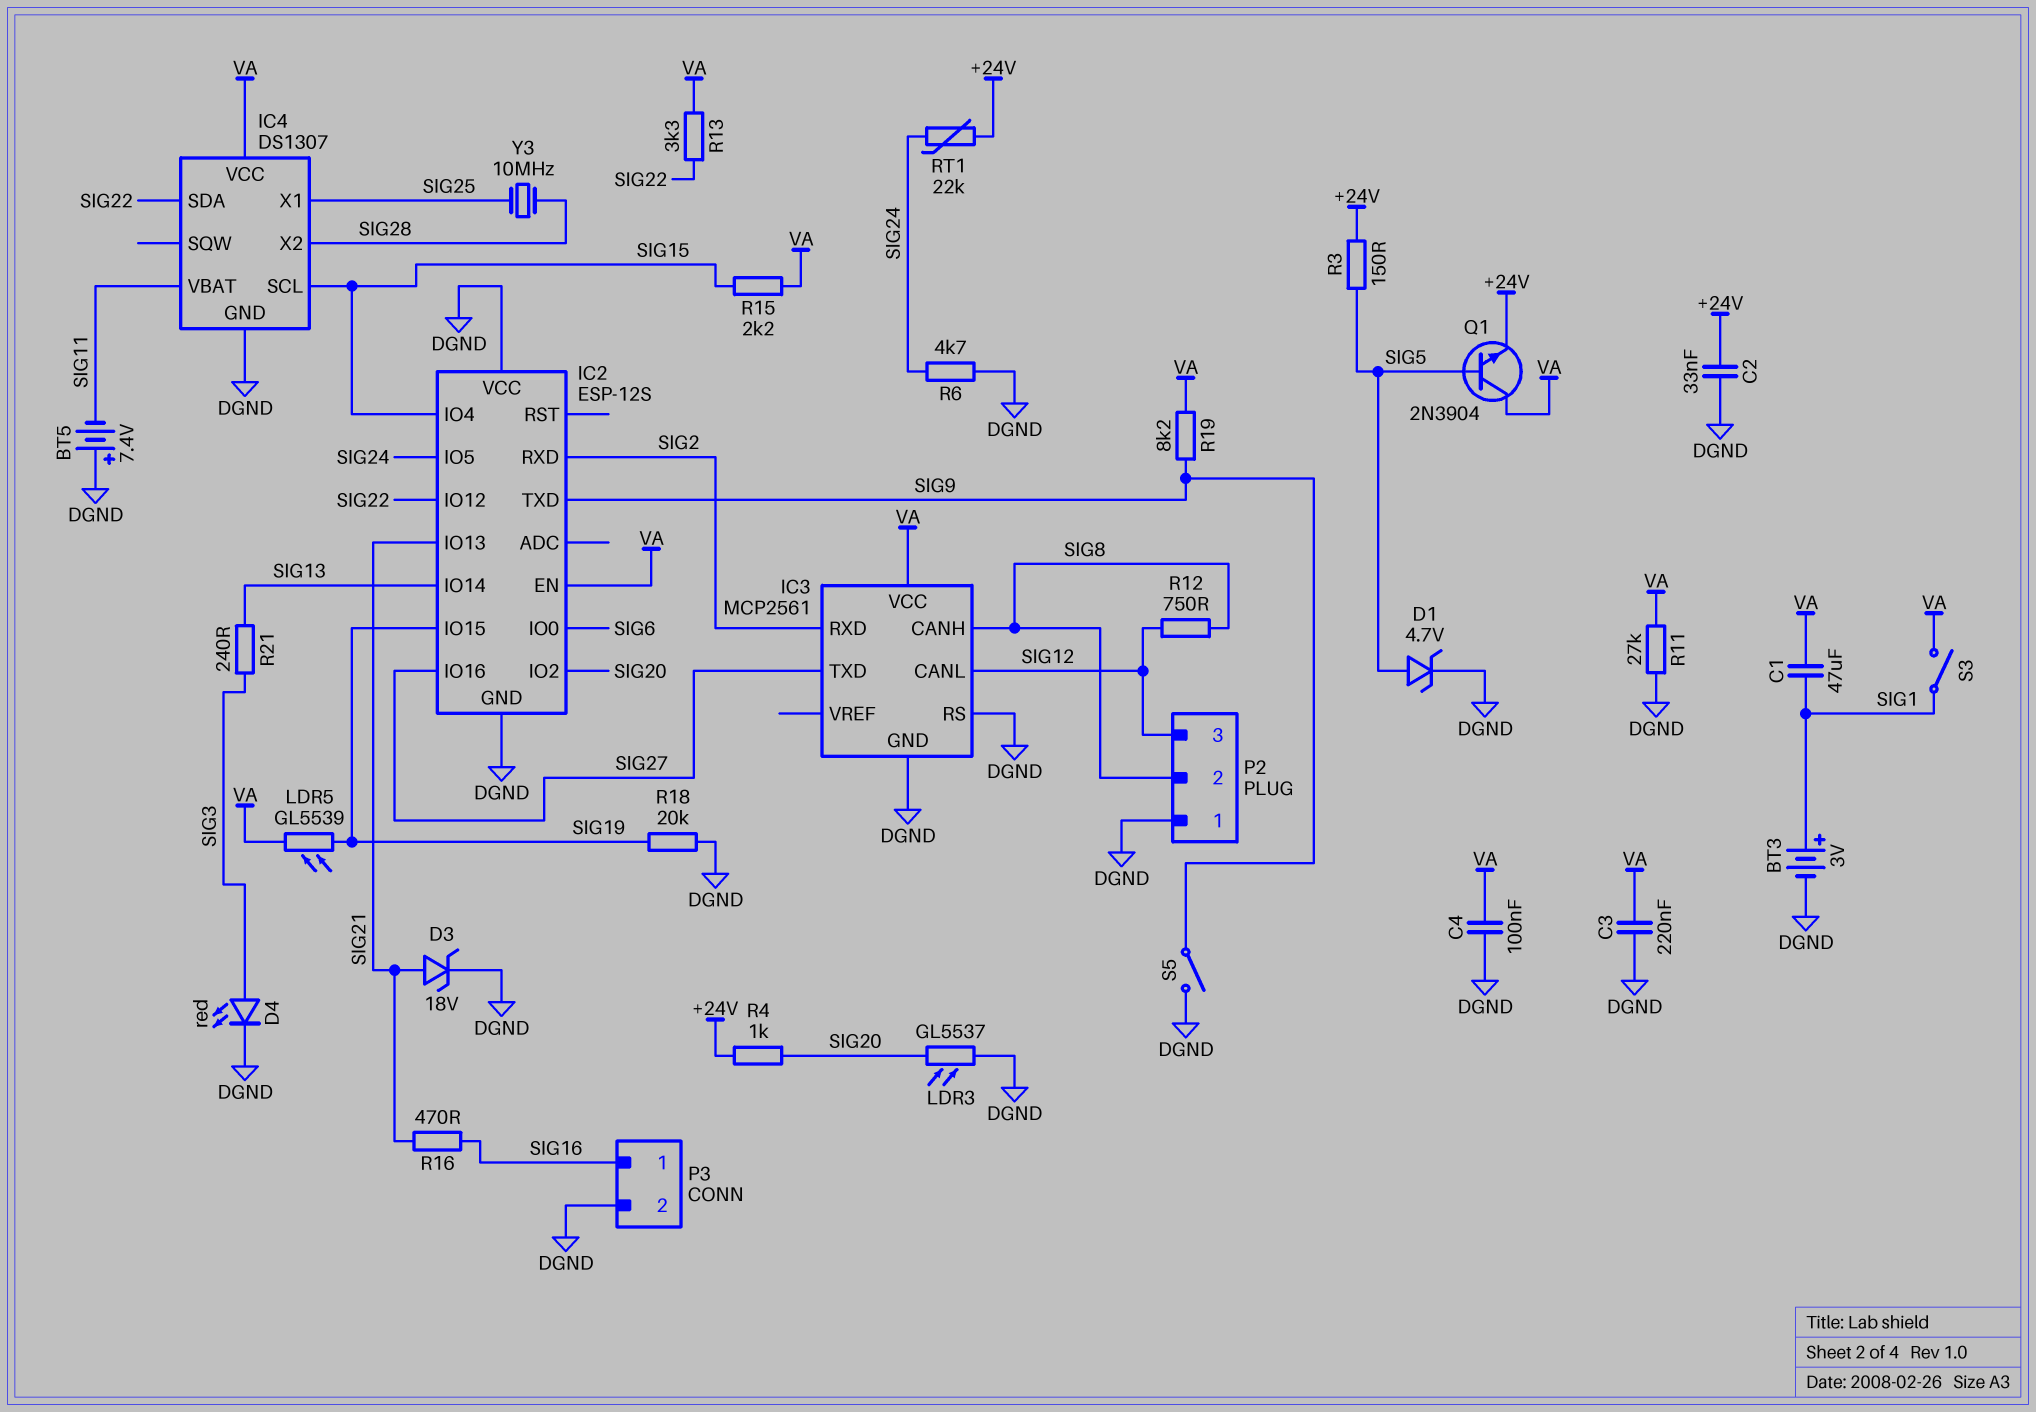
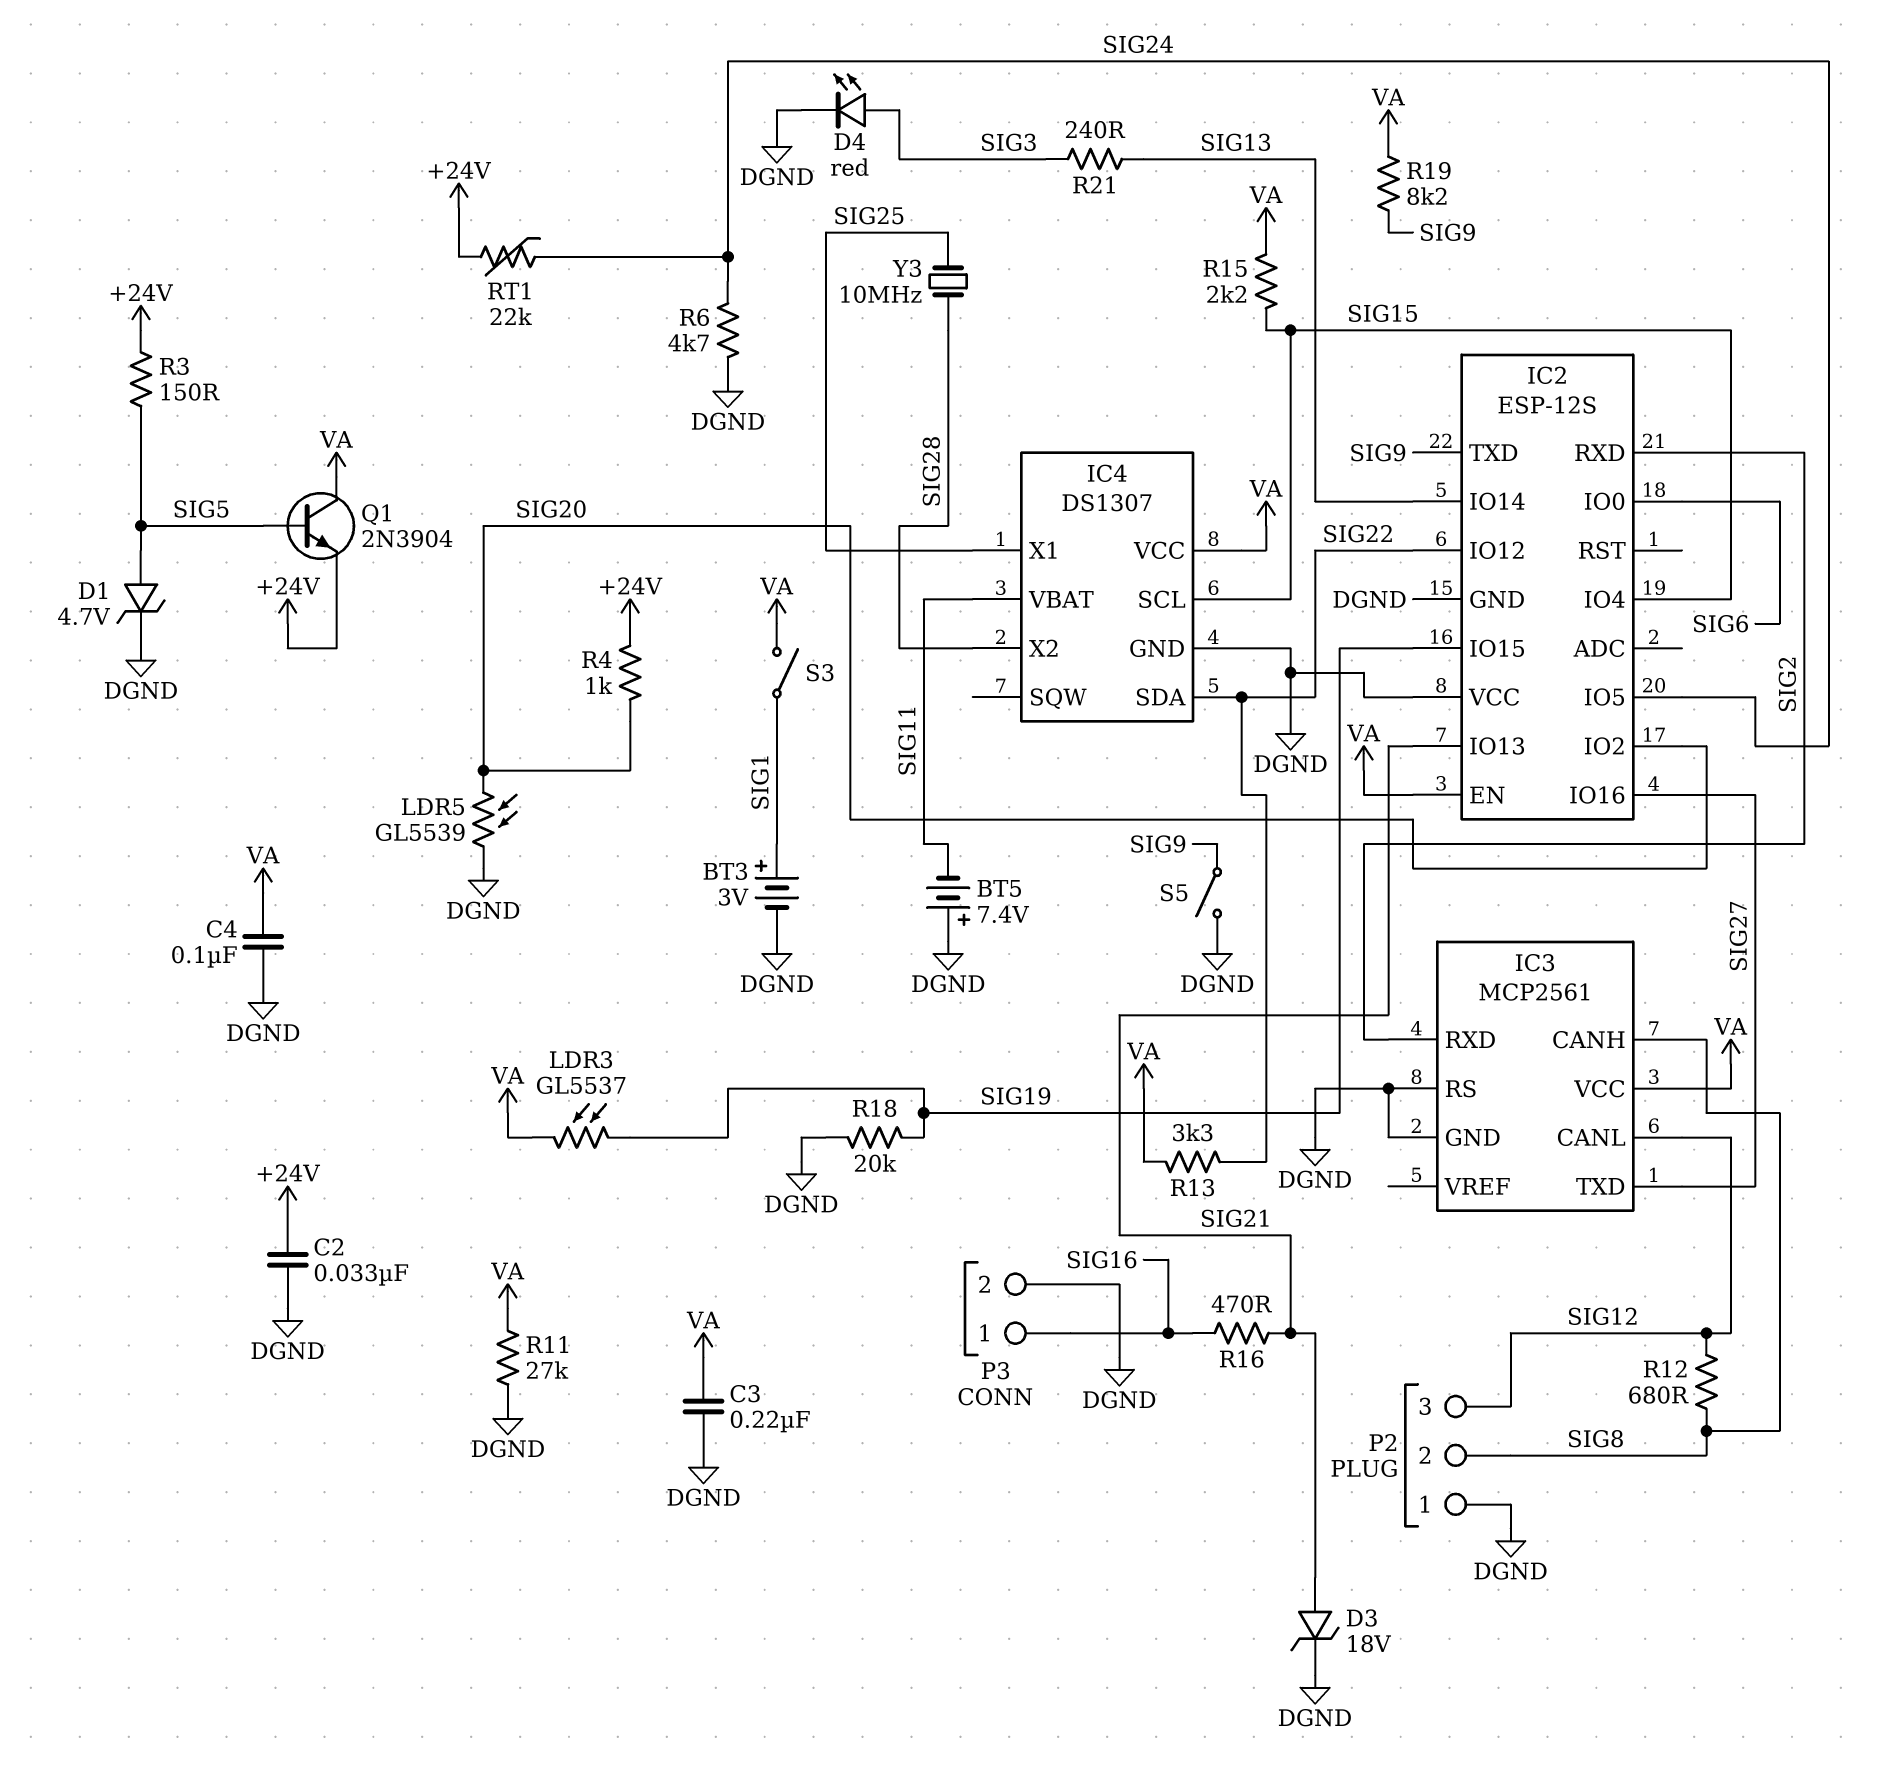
C1: 47uF (SIG1, VA) -> none
LDR3: GL5537 (DGND, SIG20) -> GL5537 (SIG19, VA)
LDR5: GL5539 (SIG19, VA) -> GL5539 (DGND, SIG20)
R12: 750 (SIG8, SIG12) -> 680 (SIG8, SIG12)

